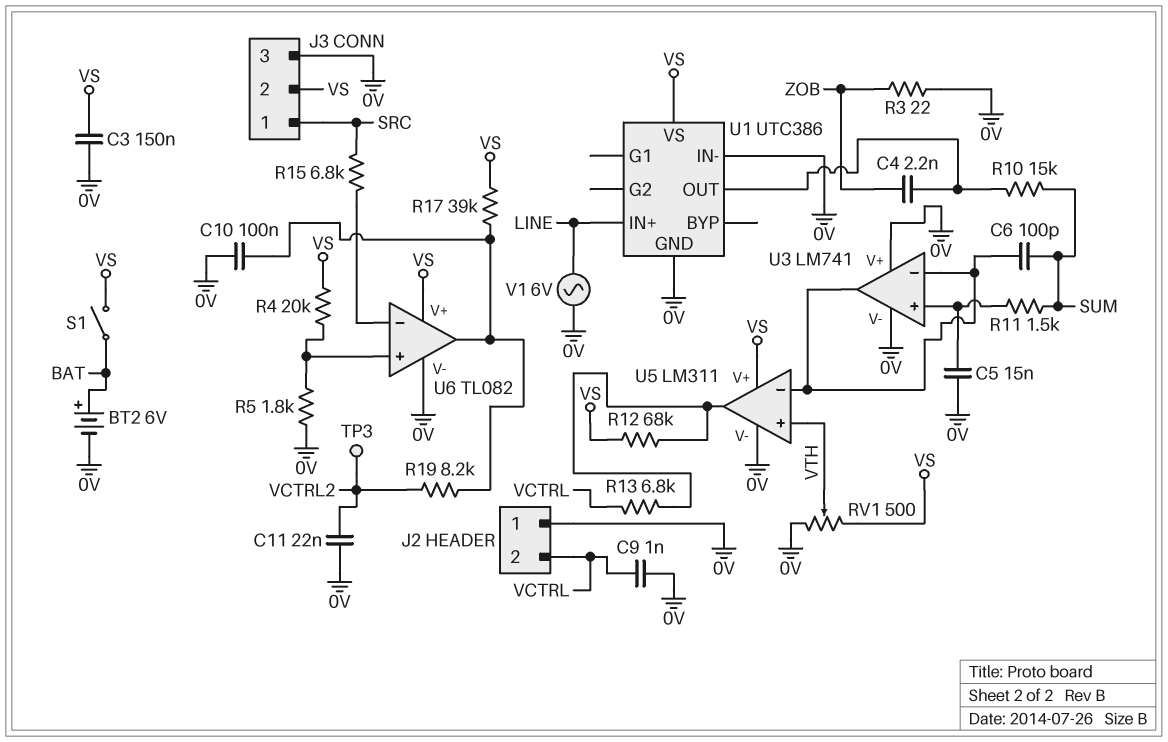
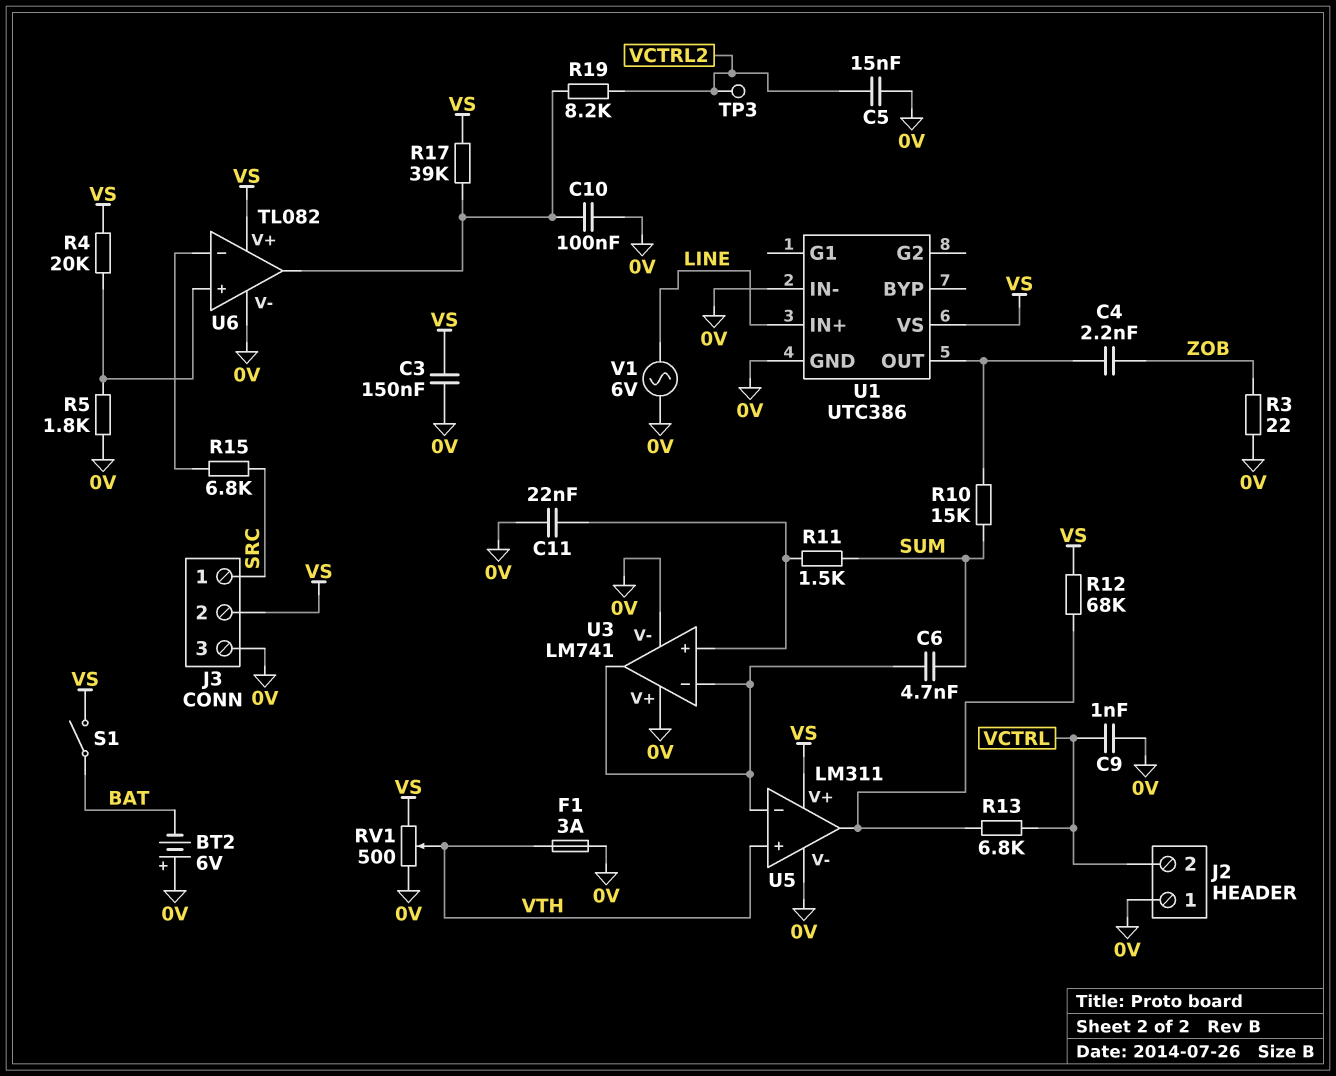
BT2: 6V (plus BAT, minus 0V) -> 6V (plus 0V, minus BAT)
C5: 15nF (0V, U3/in+) -> 15nF (0V, VCTRL2)
C6: 100pF (SUM, U3/in-) -> 4.7nF (SUM, U3/in-)
C11: 22nF (0V, VCTRL2) -> 22nF (0V, U3/in+)
F1: none -> 3A (0V, VTH)

